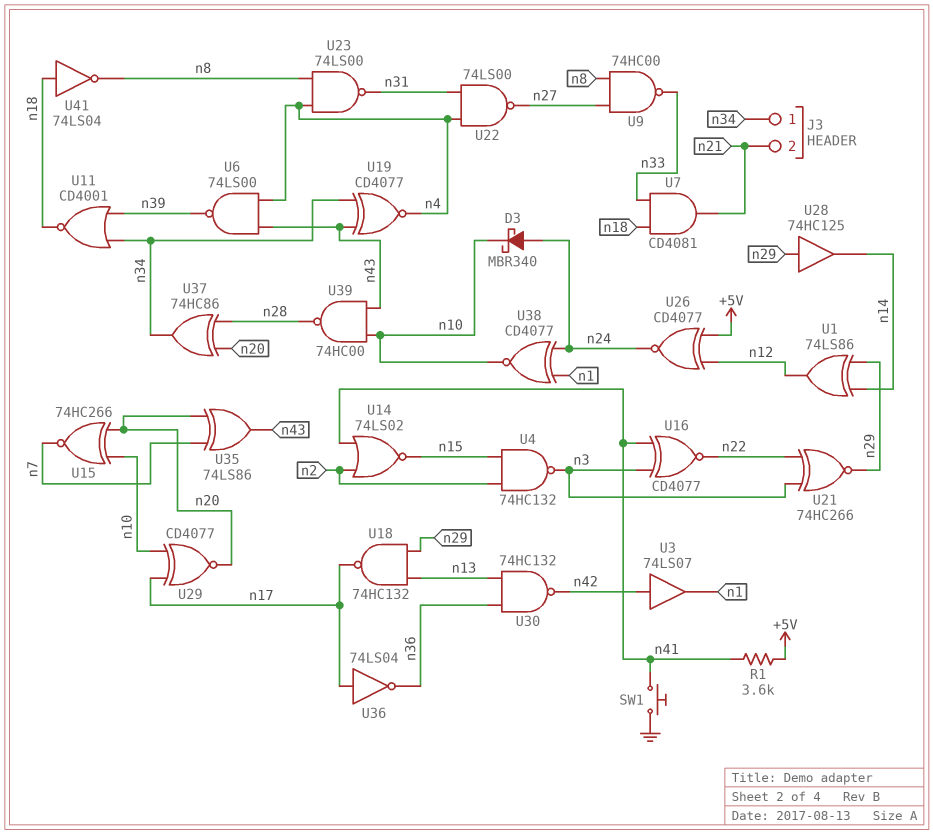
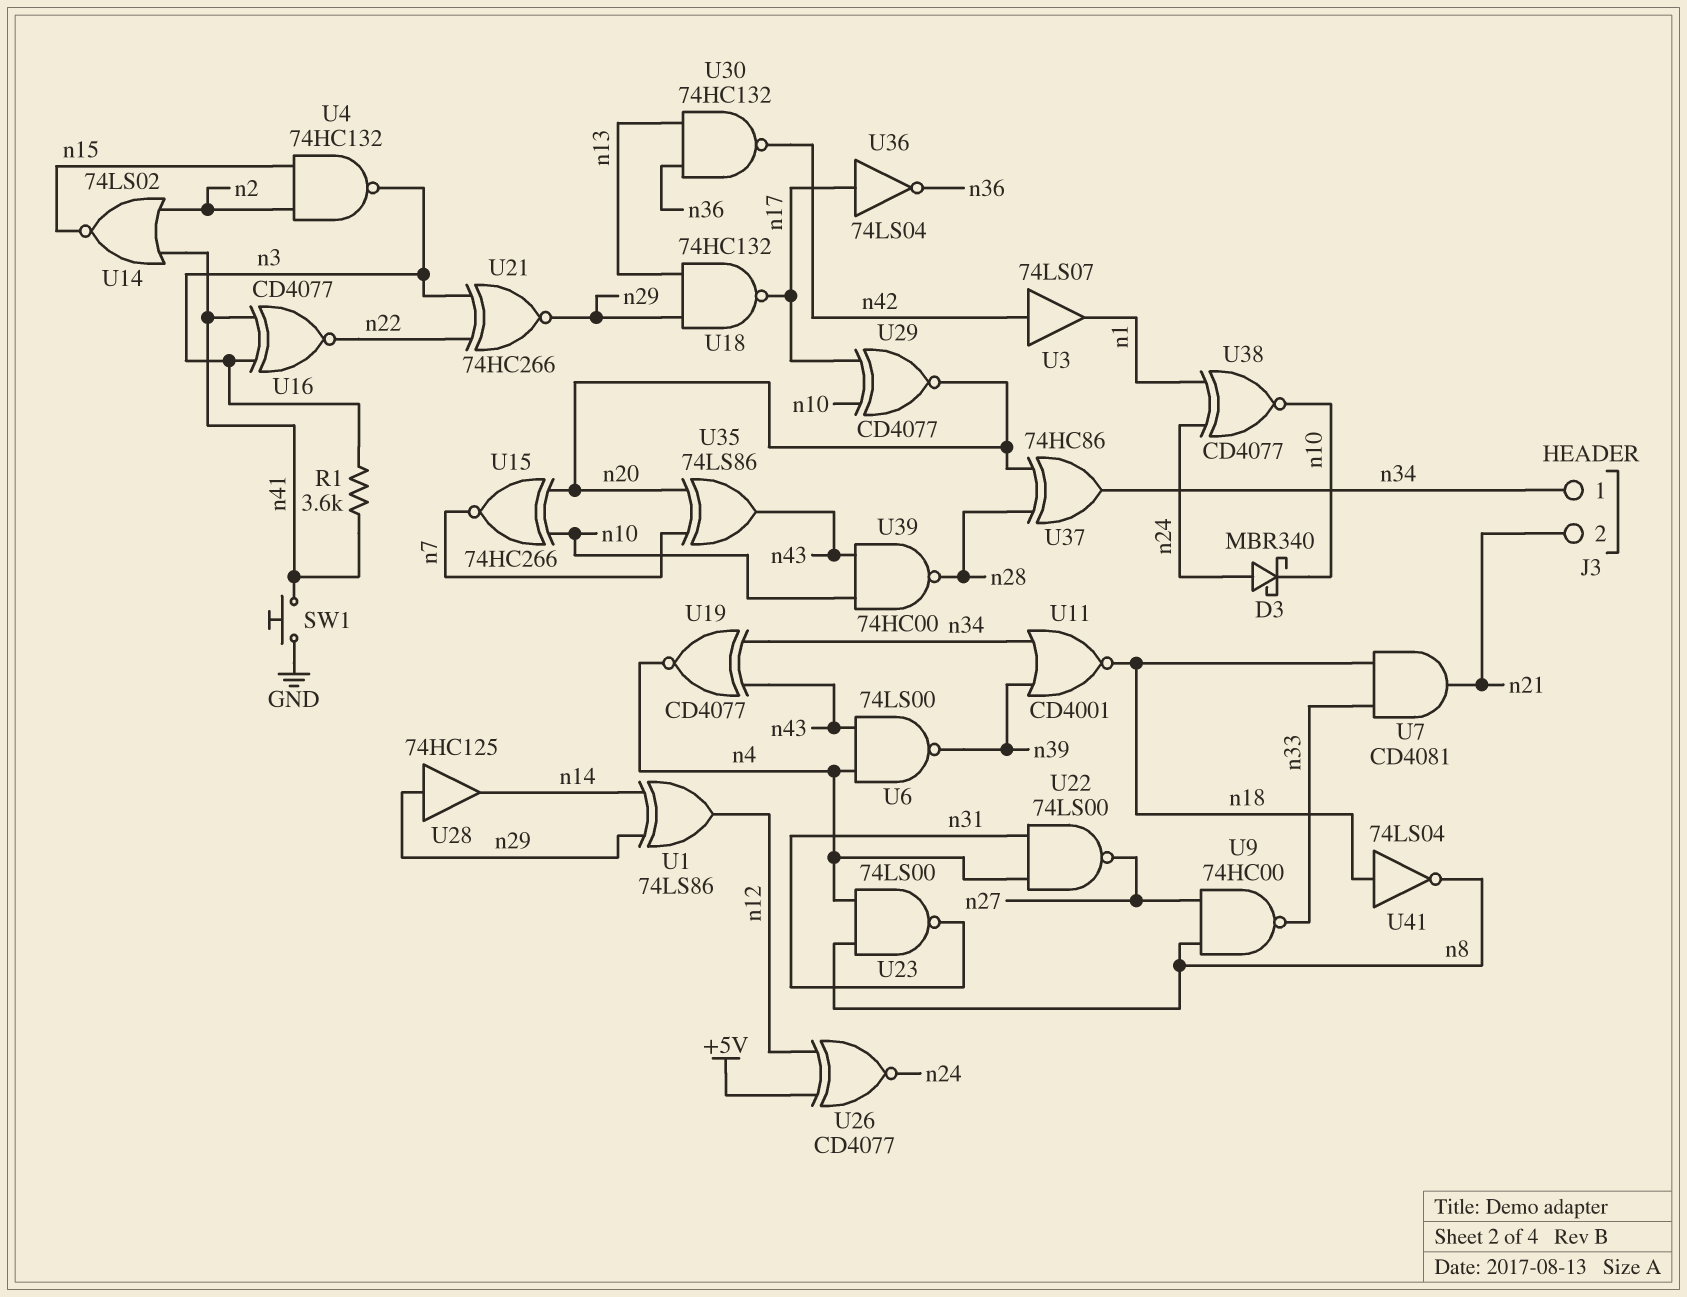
R1: 3.6k (+5V, n41) -> 3.6k (n3, n41)

